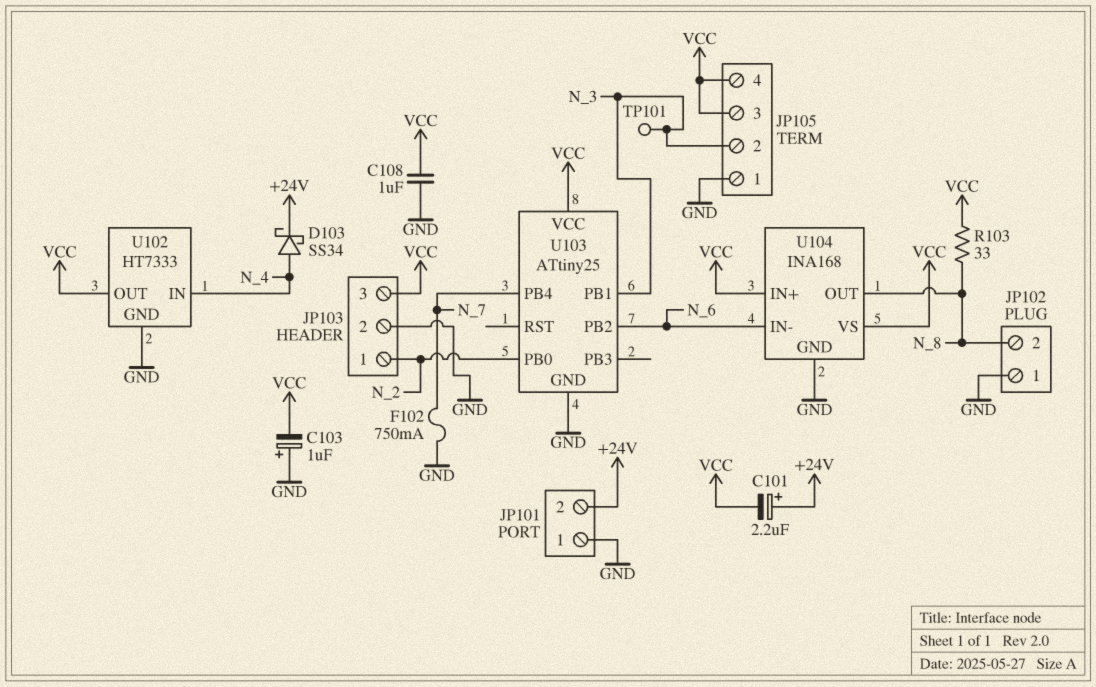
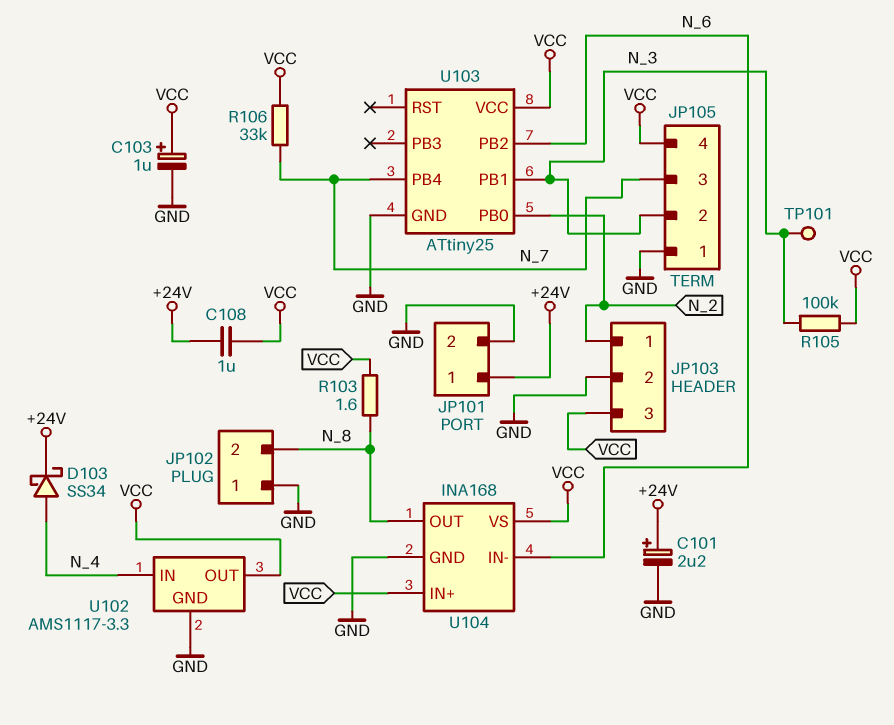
C101: 2.2uF (plus +24V, minus VCC) -> 2.2uF (plus +24V, minus GND)
C103: 1uF (plus GND, minus VCC) -> 1uF (plus VCC, minus GND)
C108: 1uF (GND, VCC) -> 1uF (+24V, VCC)
F102: 750mA (GND, N_7) -> none
JP101 pin 1: GND -> +24V
JP101 pin 2: +24V -> GND
JP105 pin 3: VCC -> N_7
R103: 33 (N_8, VCC) -> 1.6 (N_8, VCC)
R105: none -> 100k (N_3, VCC)
R106: none -> 33k (N_7, VCC)
U102: HT7333 -> AMS1117-3.3

